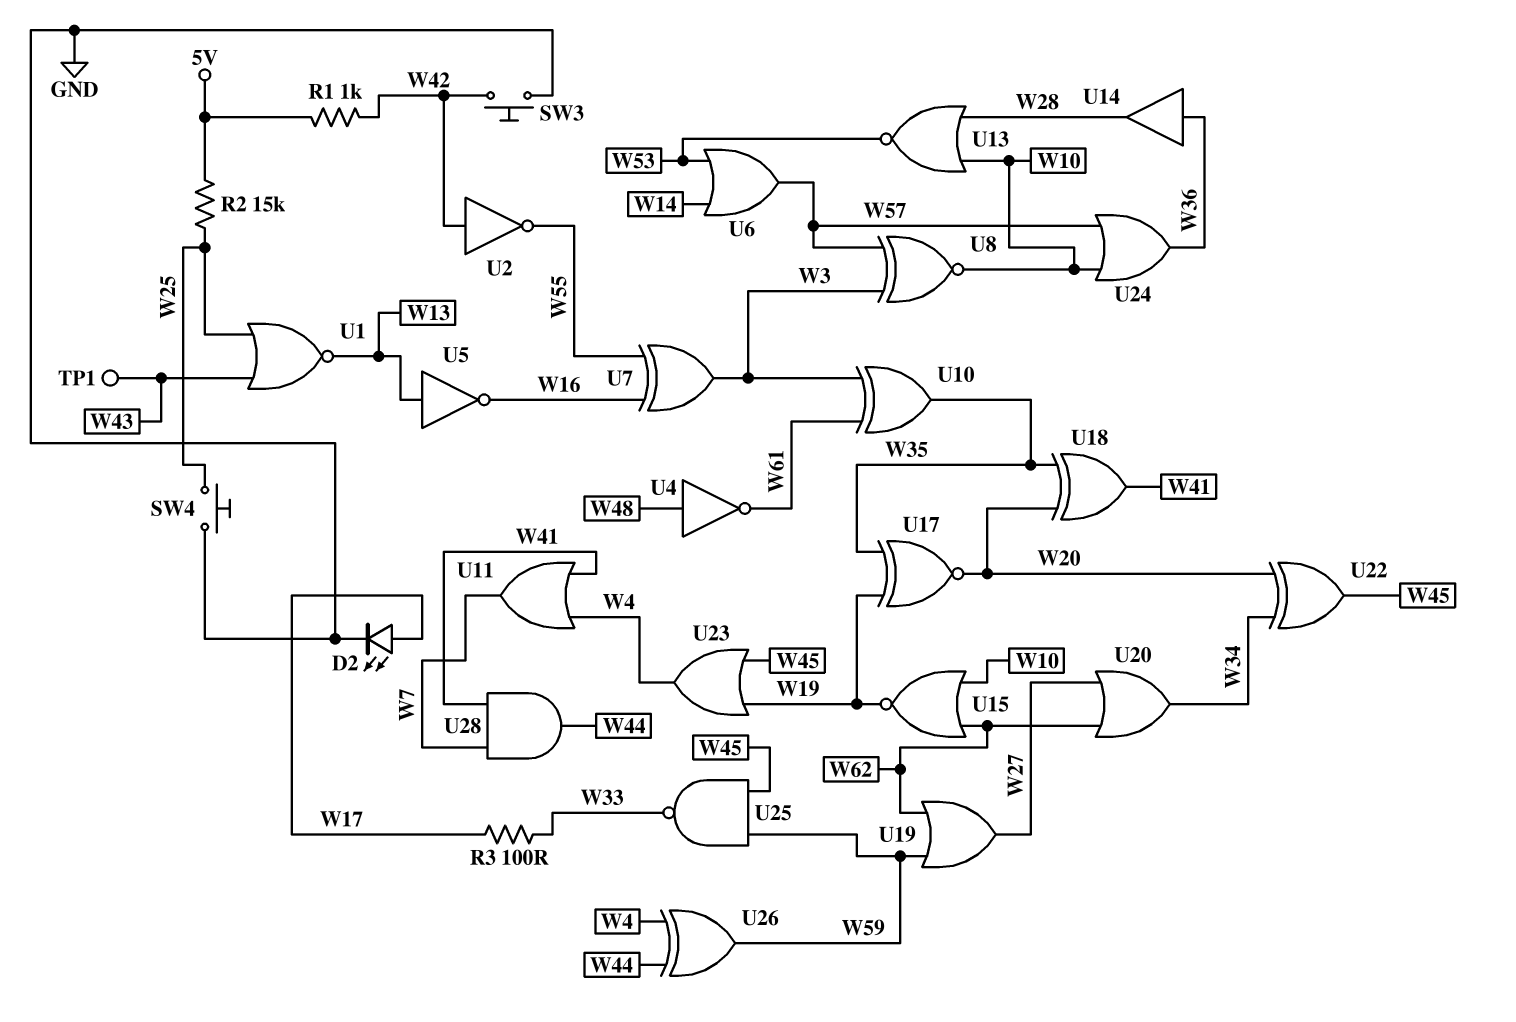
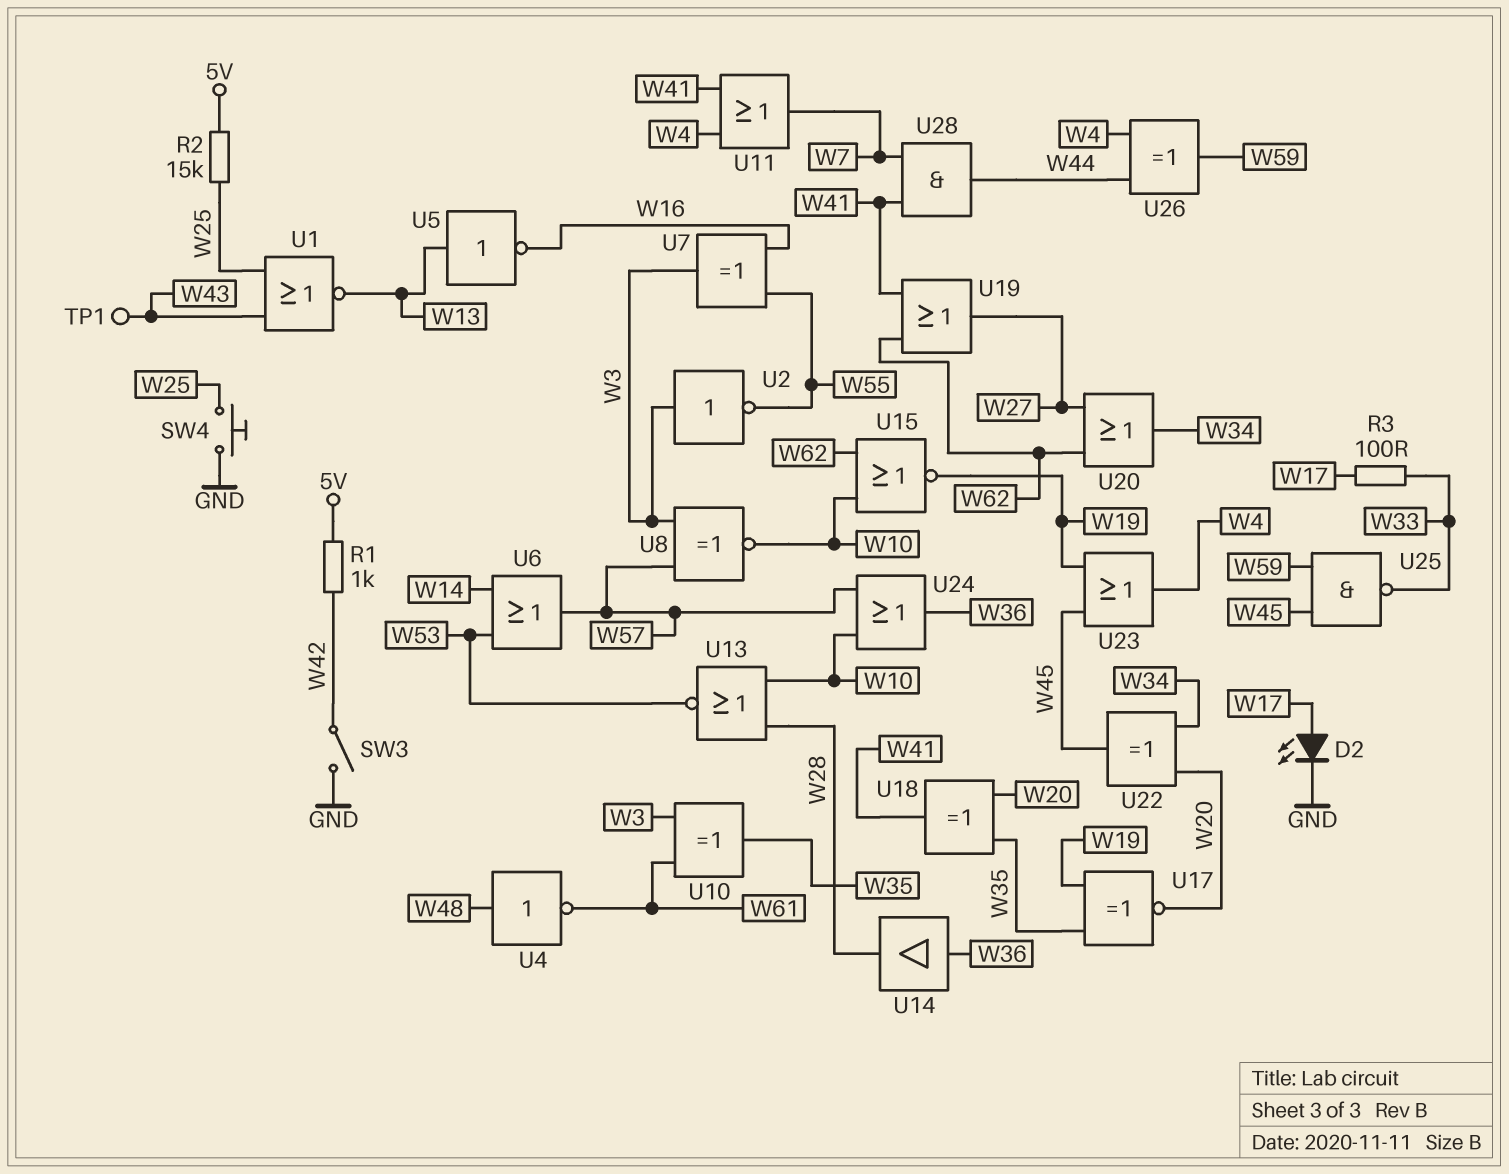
SW3: button (GND, W42) -> switch (GND, W42)
U2: NOT (in W42, out W55) -> NOT (in W3, out W55)
U19: OR (in W59, in W62, out W27) -> OR (in W41, in W62, out W27)

